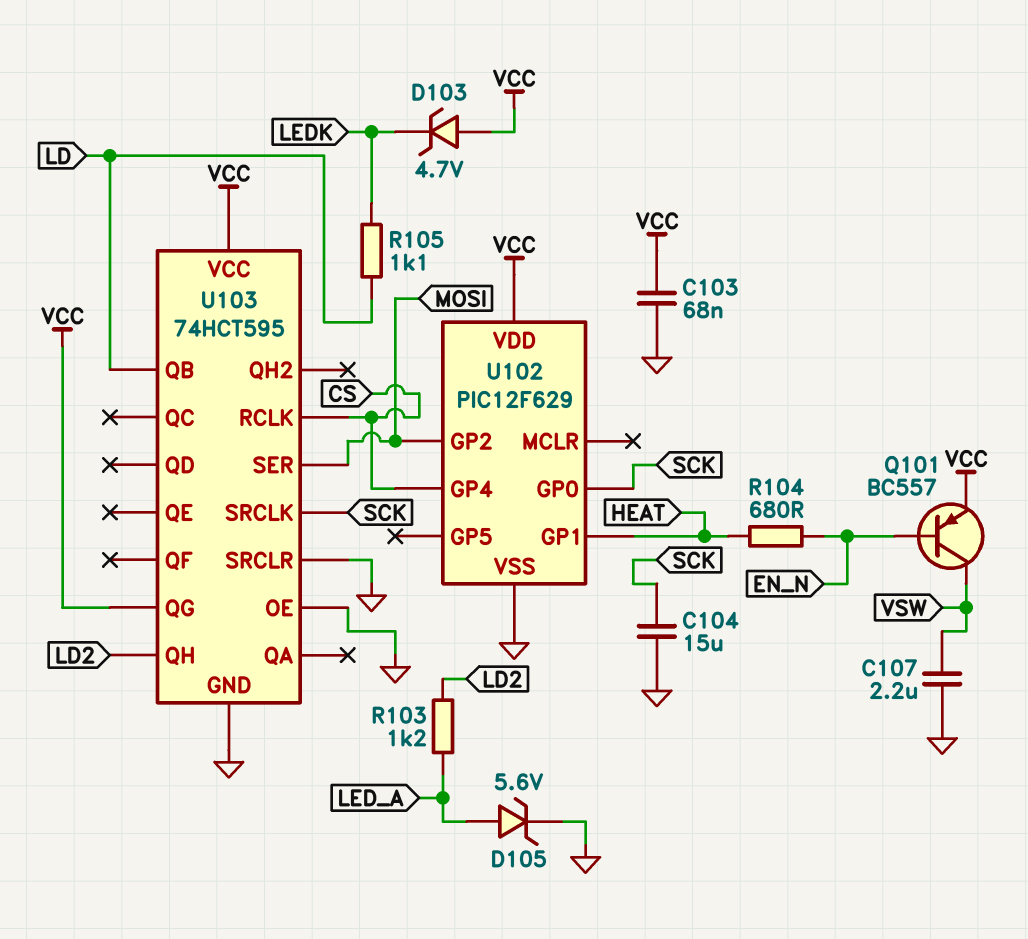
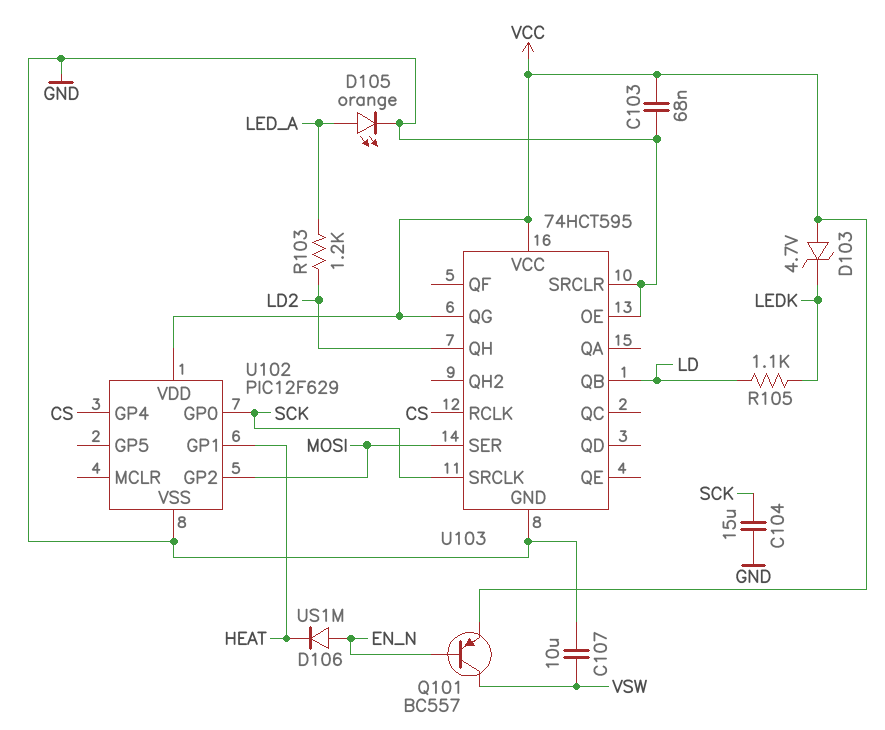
C107: 2.2uF (GND, VSW) -> 10uF (GND, VSW)
D105: zener 5.6V (A LED_A, K GND) -> LED orange (A LED_A, K GND)
D106: none -> diode US1M (A EN_N, K HEAT)
R104: 680 (EN_N, HEAT) -> none

